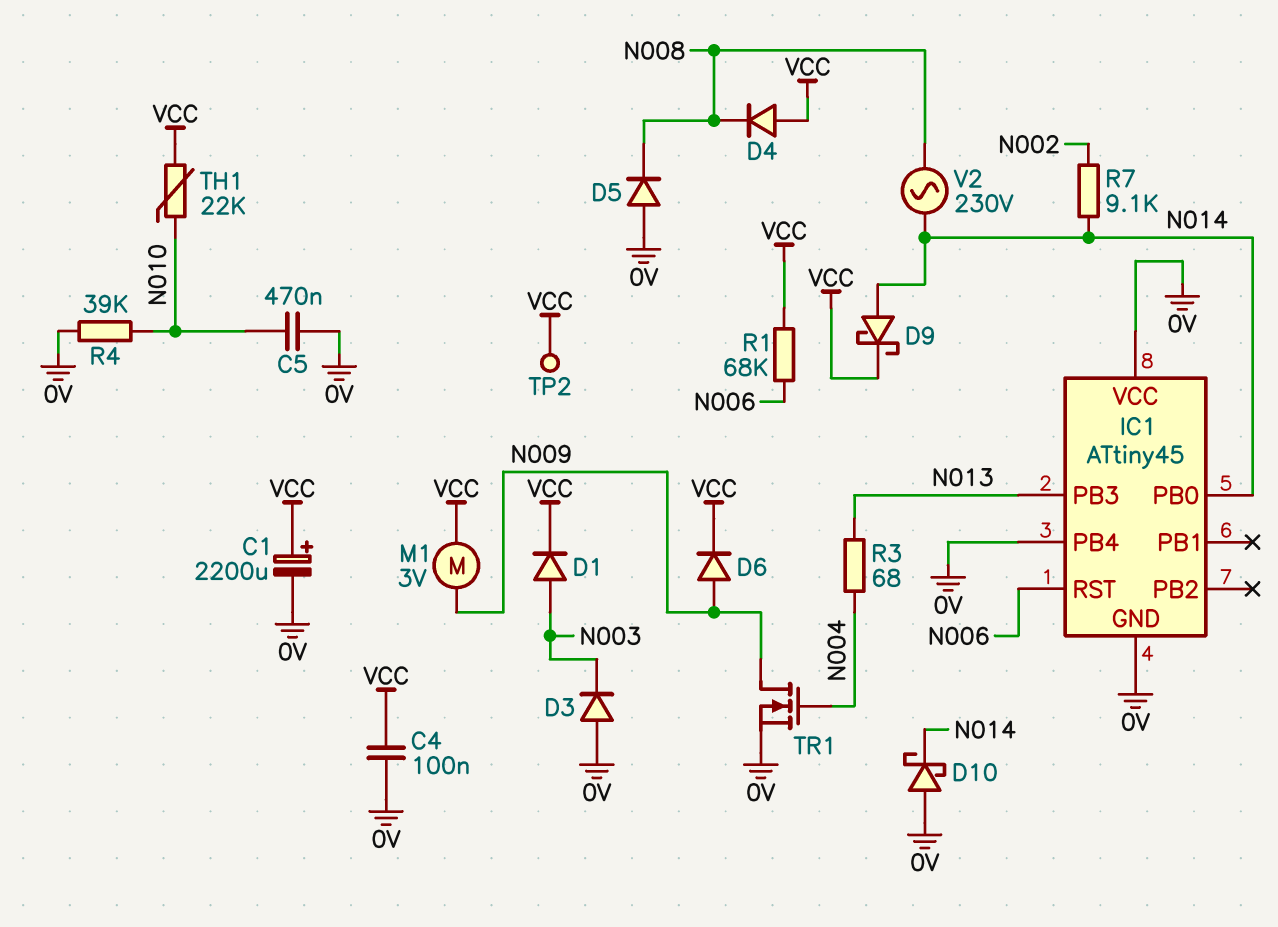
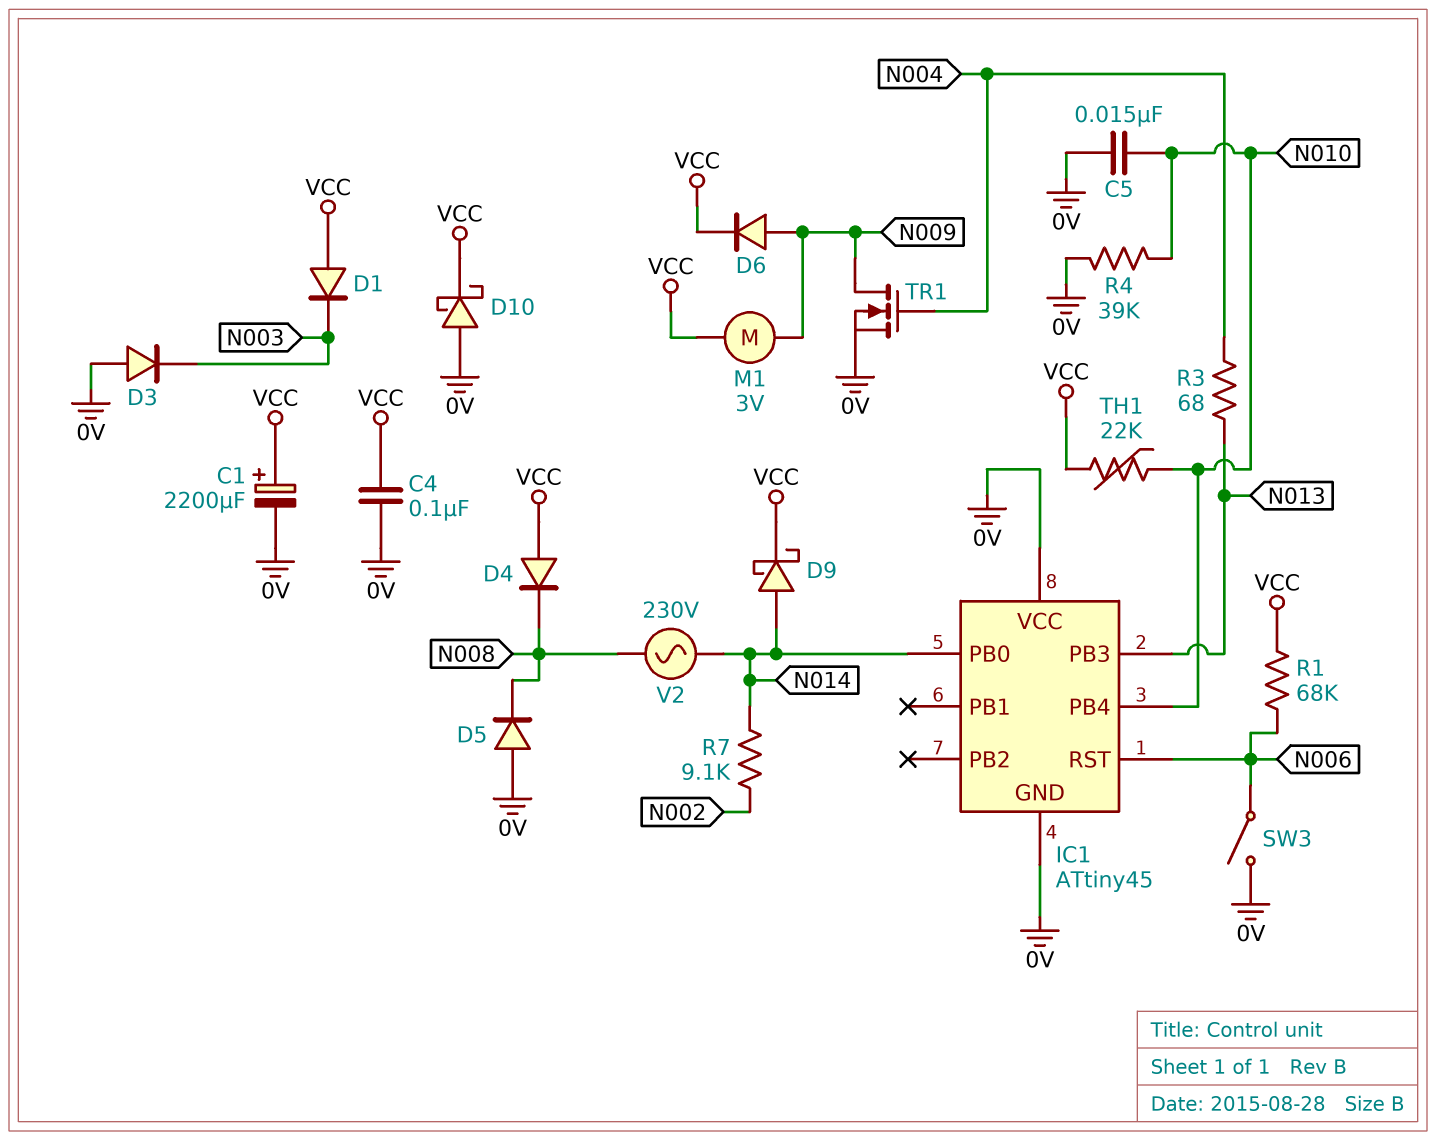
C5: 470nF (0V, N010) -> 15nF (0V, N010)
D1: diode (A N003, K VCC) -> diode (A VCC, K N003)
D10: schottky (A 0V, K N014) -> schottky (A 0V, K VCC)
IC1 pin PB4: 0V -> N010
SW3: none -> switch (0V, N006)
TP2: test point (VCC) -> none

